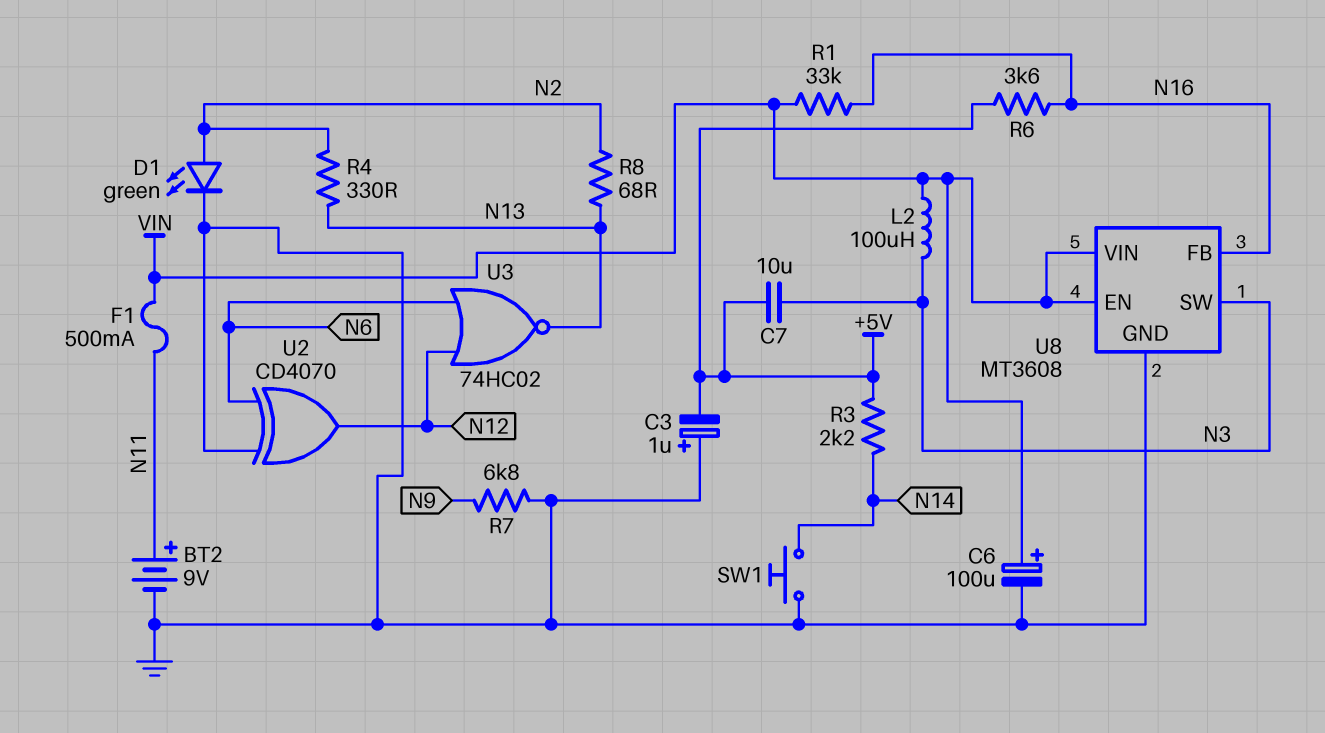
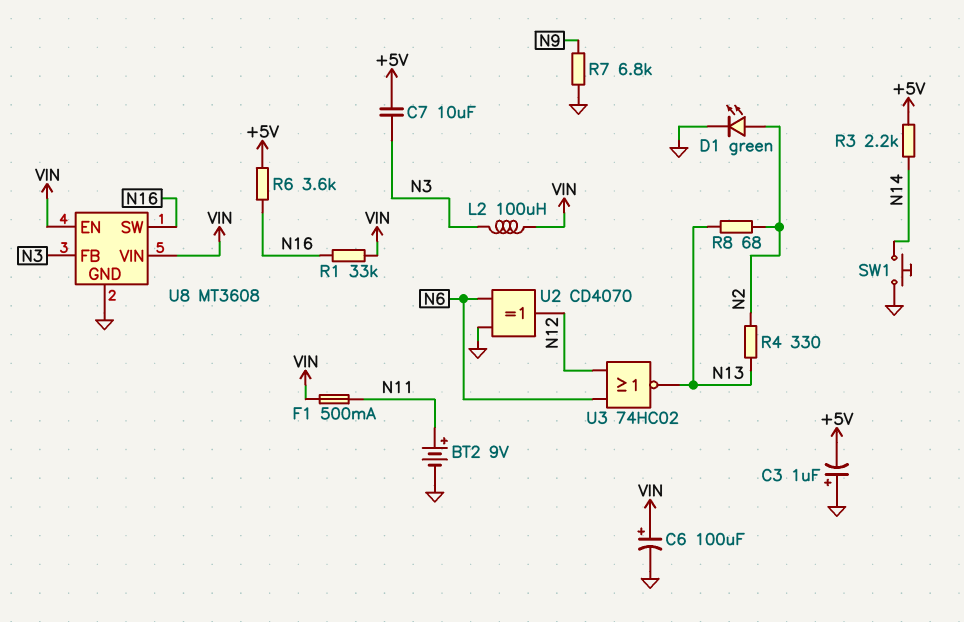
U8 pin FB: N16 -> N3
U8 pin SW: N3 -> N16

